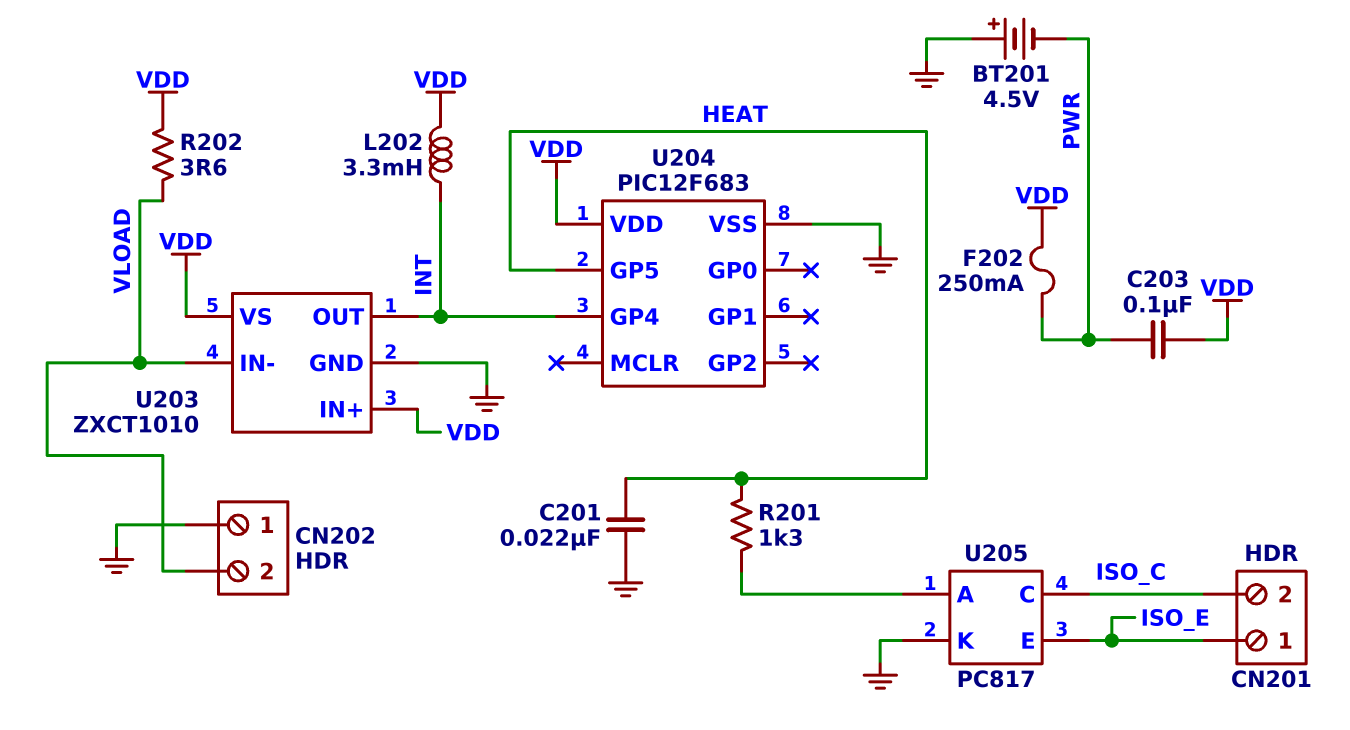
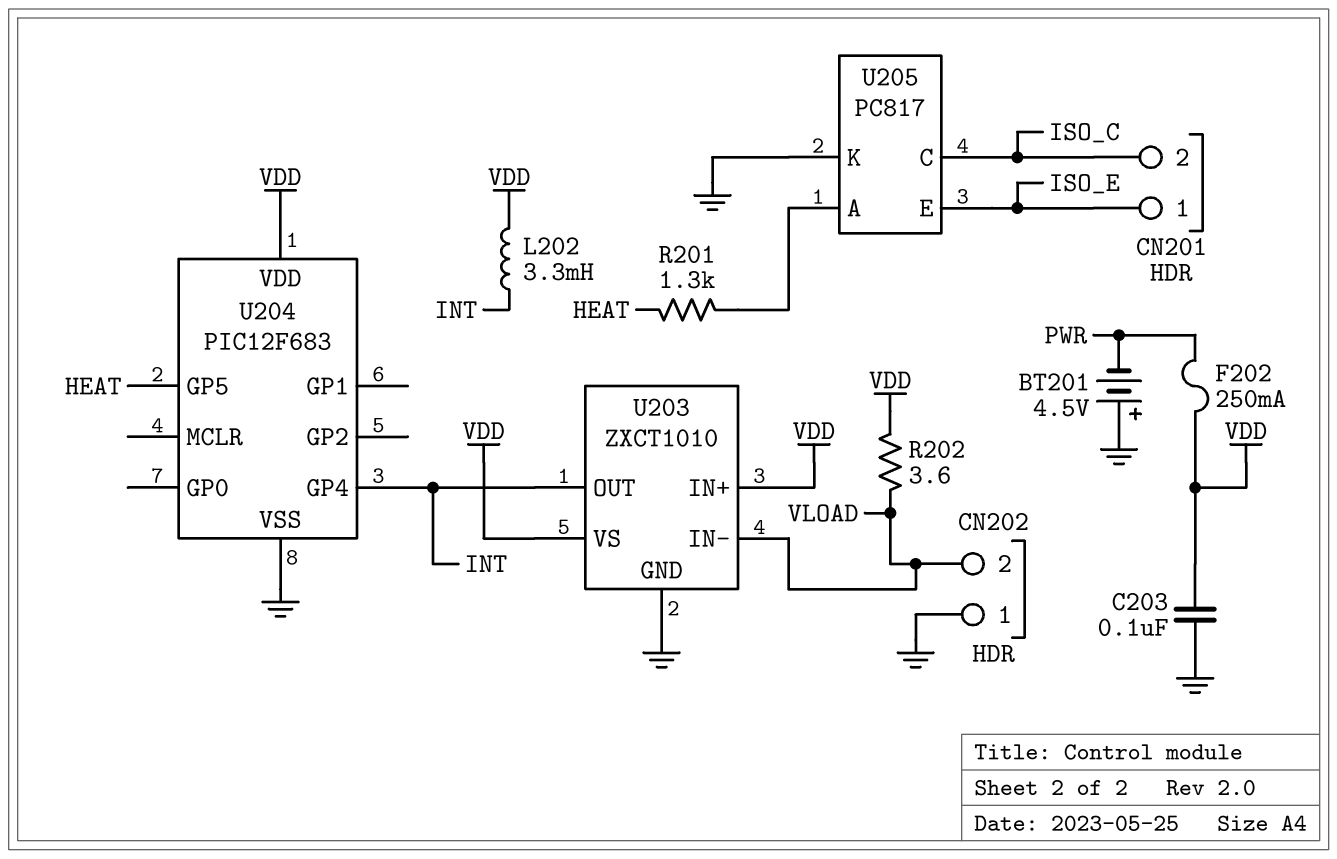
C201: 22nF (GND, HEAT) -> none
C203: 100nF (PWR, VDD) -> 100nF (GND, VDD)

